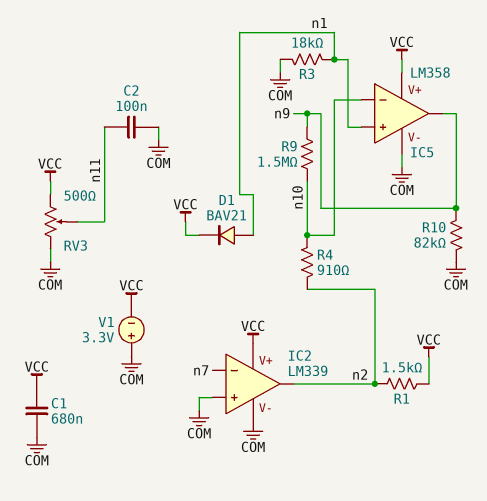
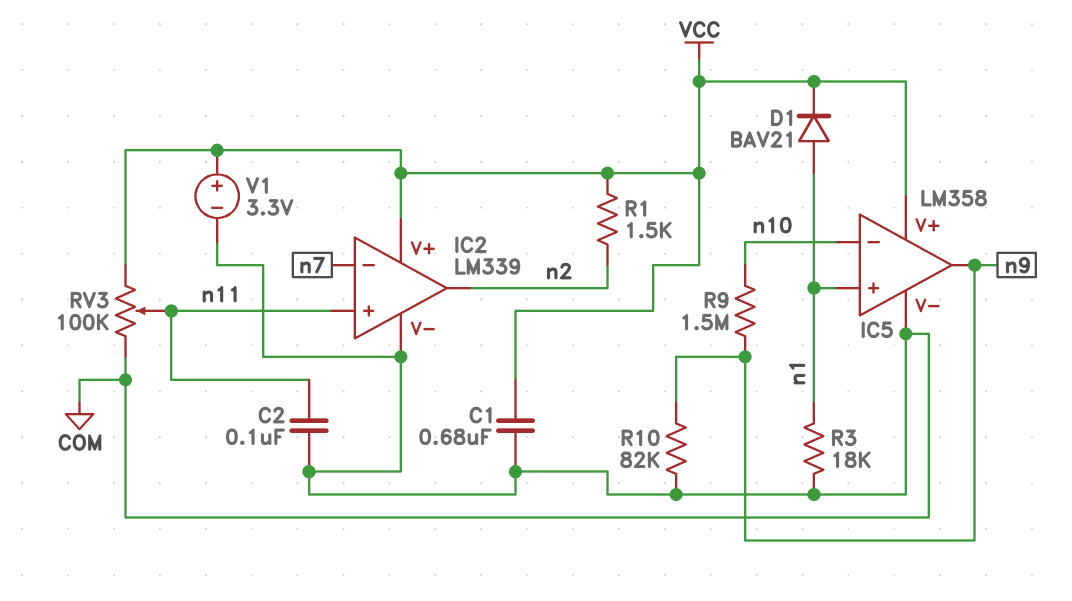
IC2 pin in+: COM -> n11
R4: 910 (n2, n10) -> none
RV3: 500 (COM, VCC, wiper n11) -> 100k (COM, VCC, wiper n11)
V1: 3.3V (plus COM, minus VCC) -> 3.3V (plus VCC, minus COM)

